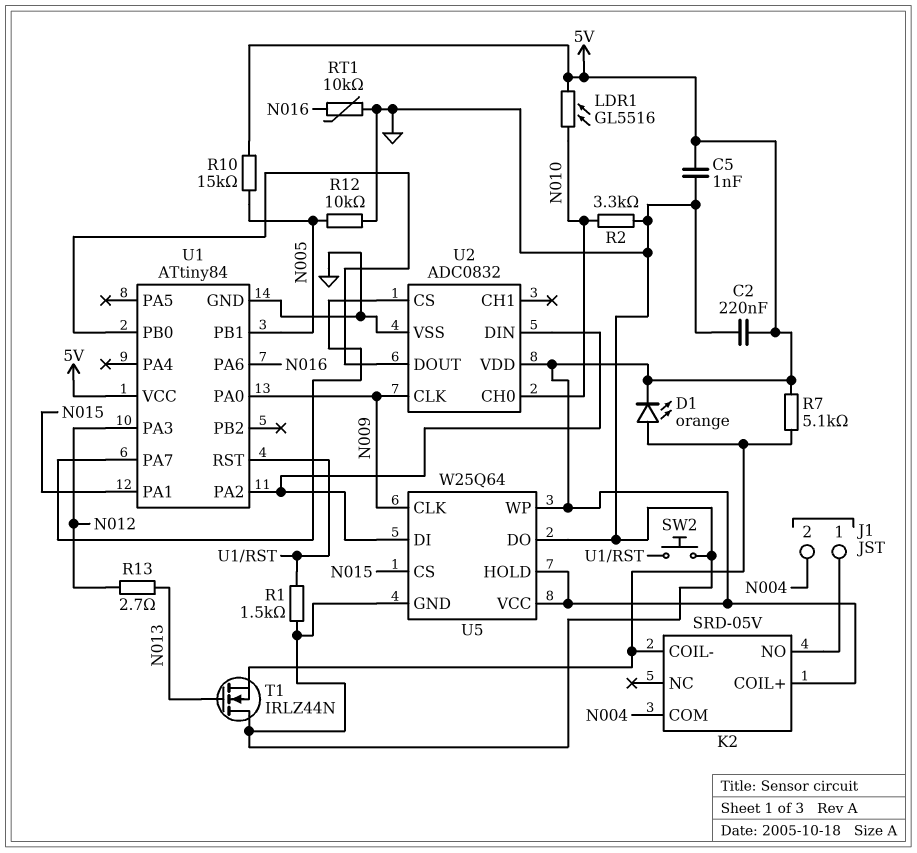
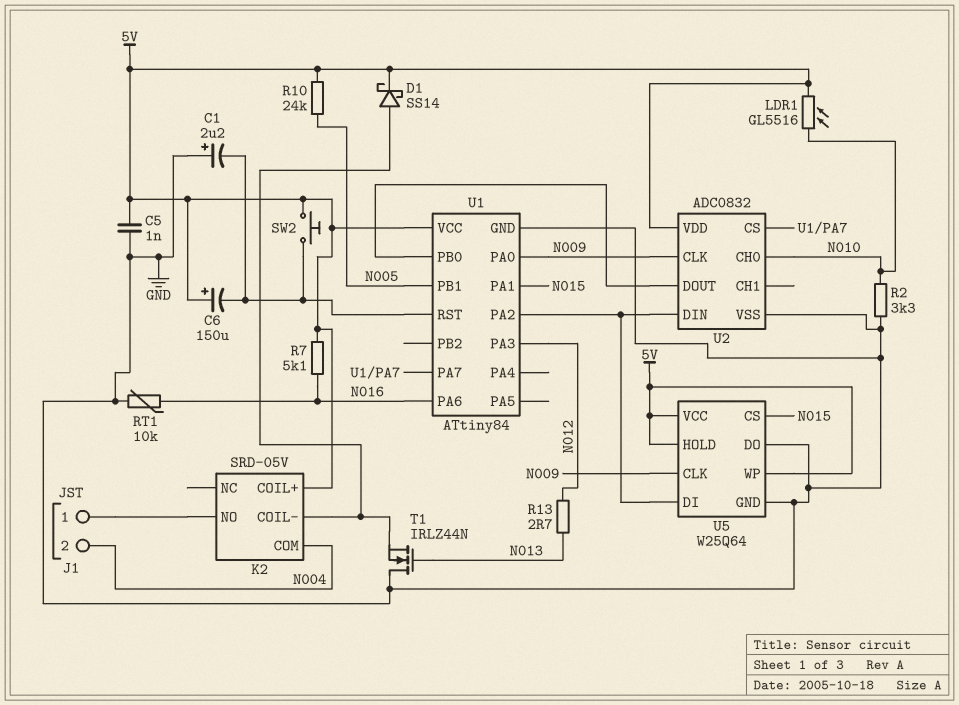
C1: none -> 2.2uF (plus GND, minus U1/RST)
C2: 220nF (5V, GND) -> none
C6: none -> 150uF (plus 5V, minus U1/RST)
D1: LED orange (A K2/COIL-, K 5V) -> schottky SS14 (A K2/COIL-, K 5V)
R1: 1.5k (GND, U1/RST) -> none
R7: 5.1k (5V, K2/COIL-) -> 5.1k (5V, N016)
R10: 15k (5V, N005) -> 24k (5V, N005)
R12: 10k (GND, N005) -> none
SW2: button (GND, U1/RST) -> button (5V, U1/RST)

